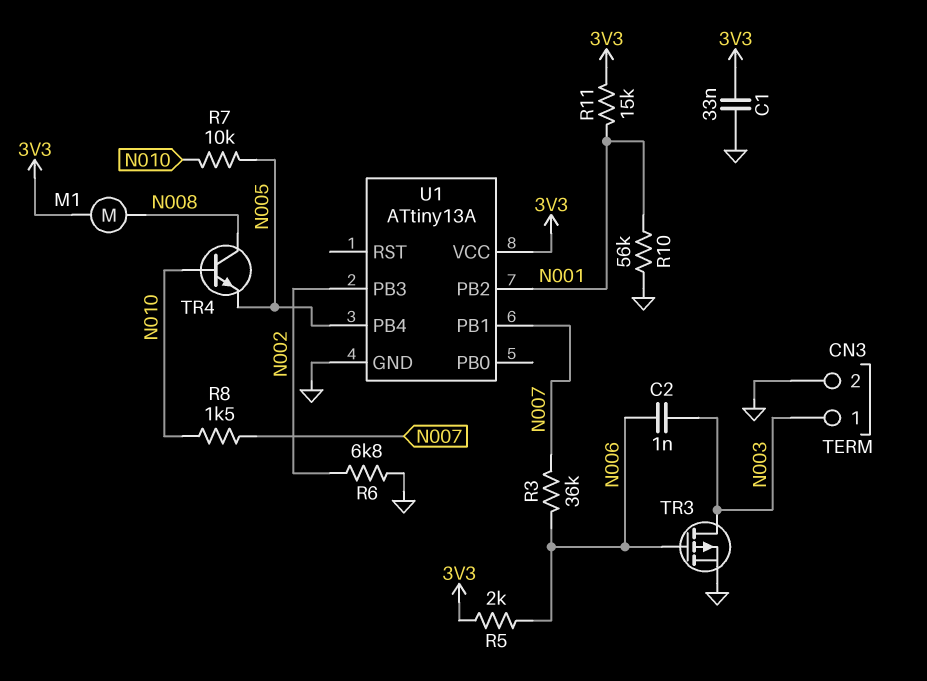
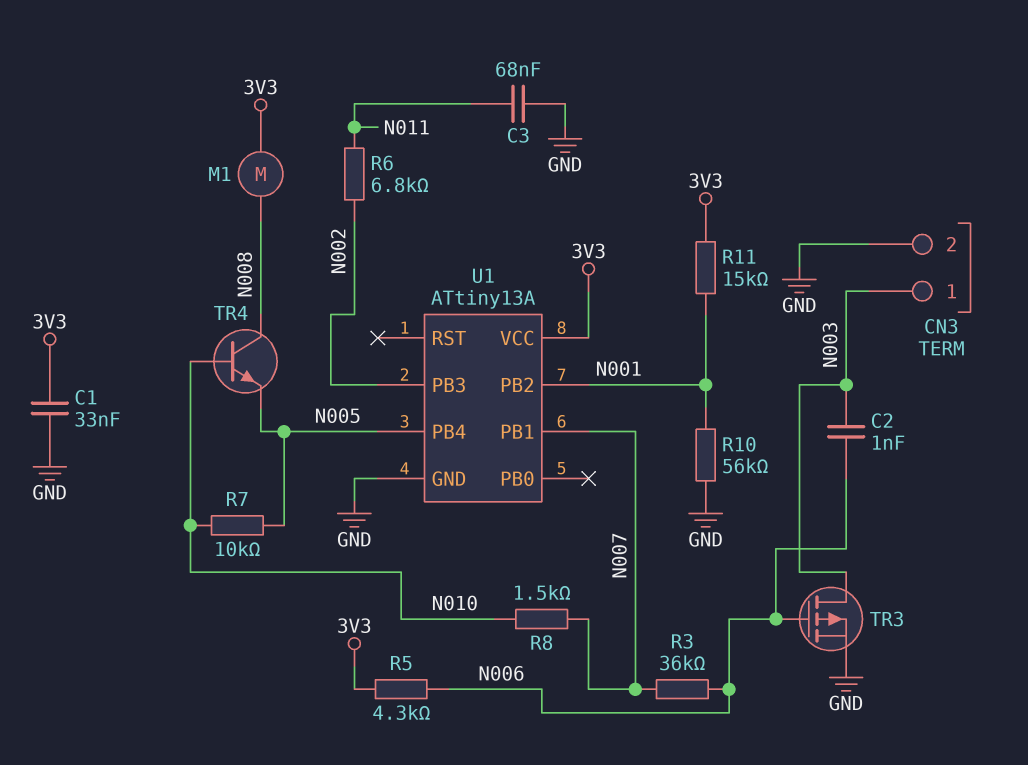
C3: none -> 68nF (GND, N011)
R5: 2k (3V3, N006) -> 4.3k (3V3, N006)
R6: 6.8k (GND, N002) -> 6.8k (N002, N011)

